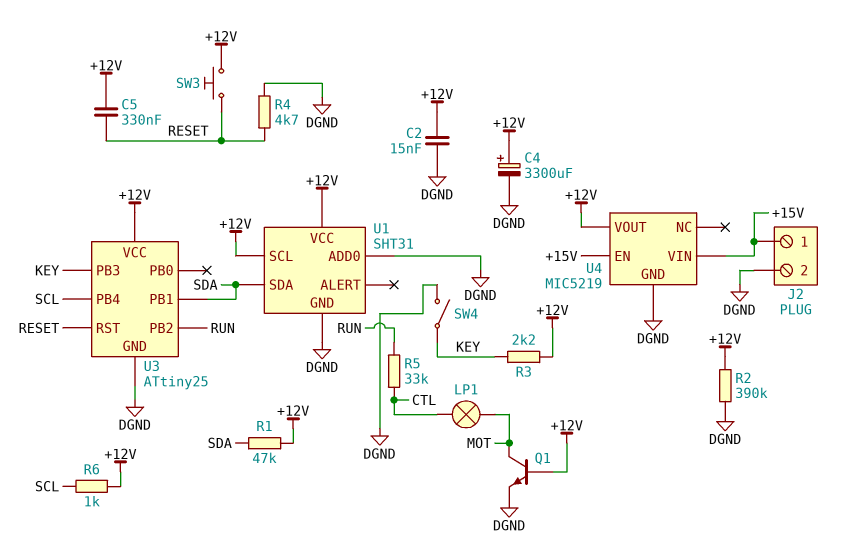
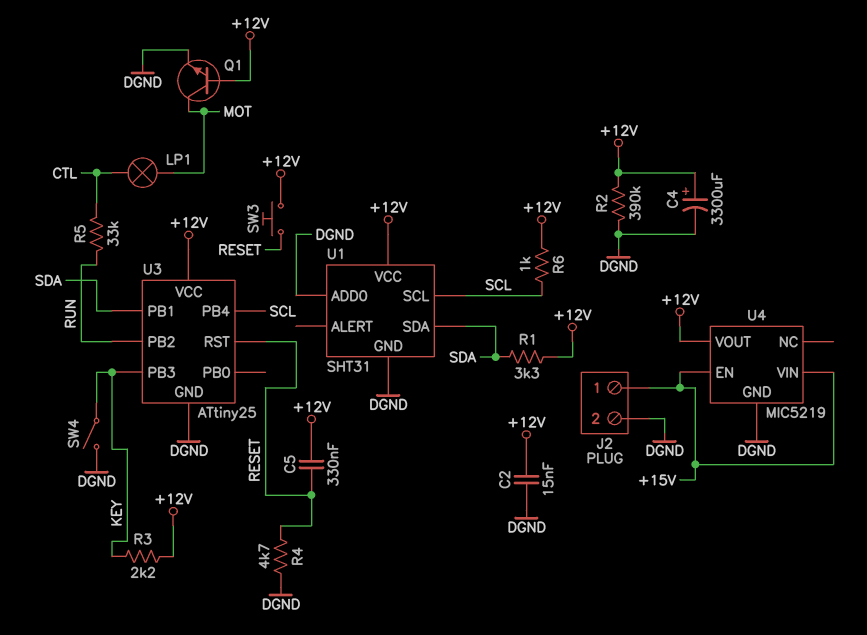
R1: 47k (+12V, SDA) -> 3.3k (+12V, SDA)
U1 pin SCL: +12V -> SCL

